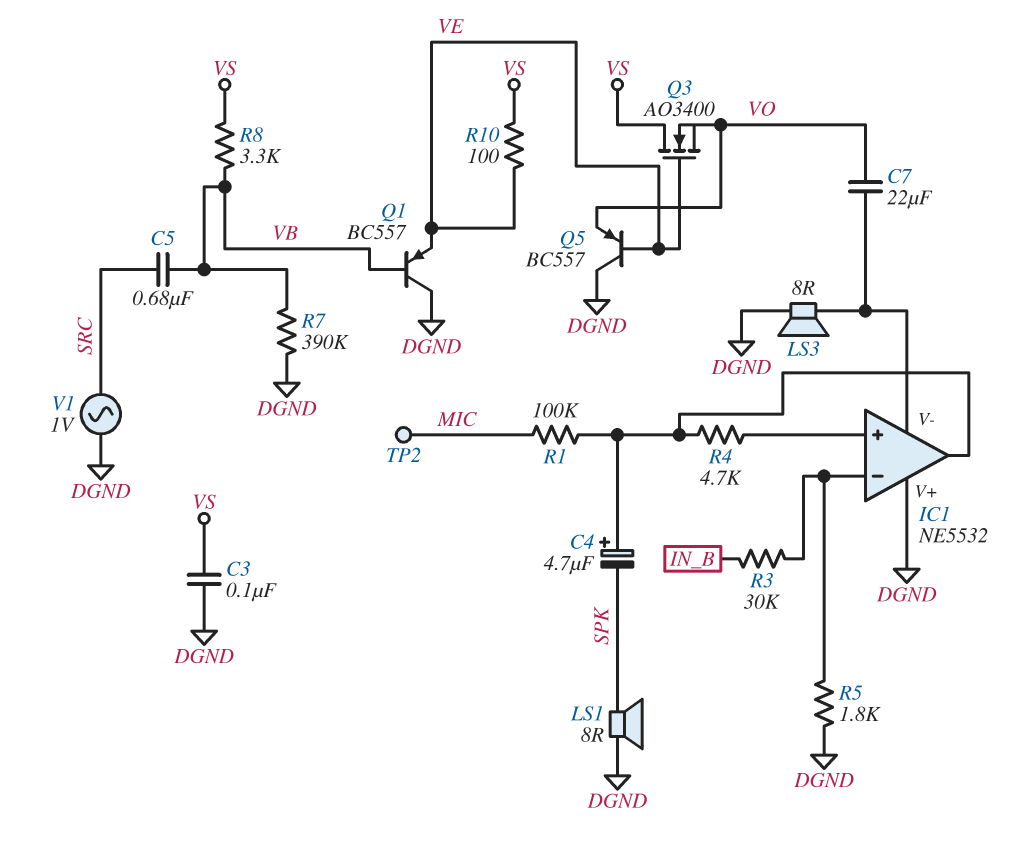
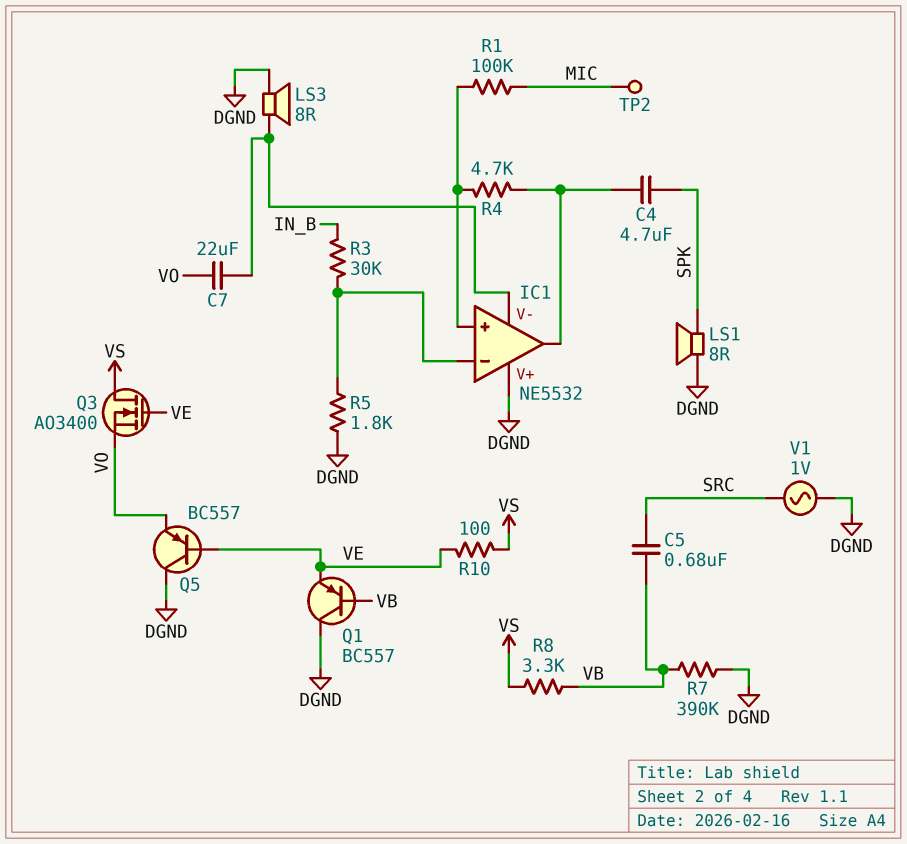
C3: 100nF (DGND, VS) -> none
C4: 4.7uF (plus IC1/out, minus SPK) -> 4.7uF (IC1/out, SPK)
R1: 100k (IC1/out, MIC) -> 100k (IC1/in+, MIC)

